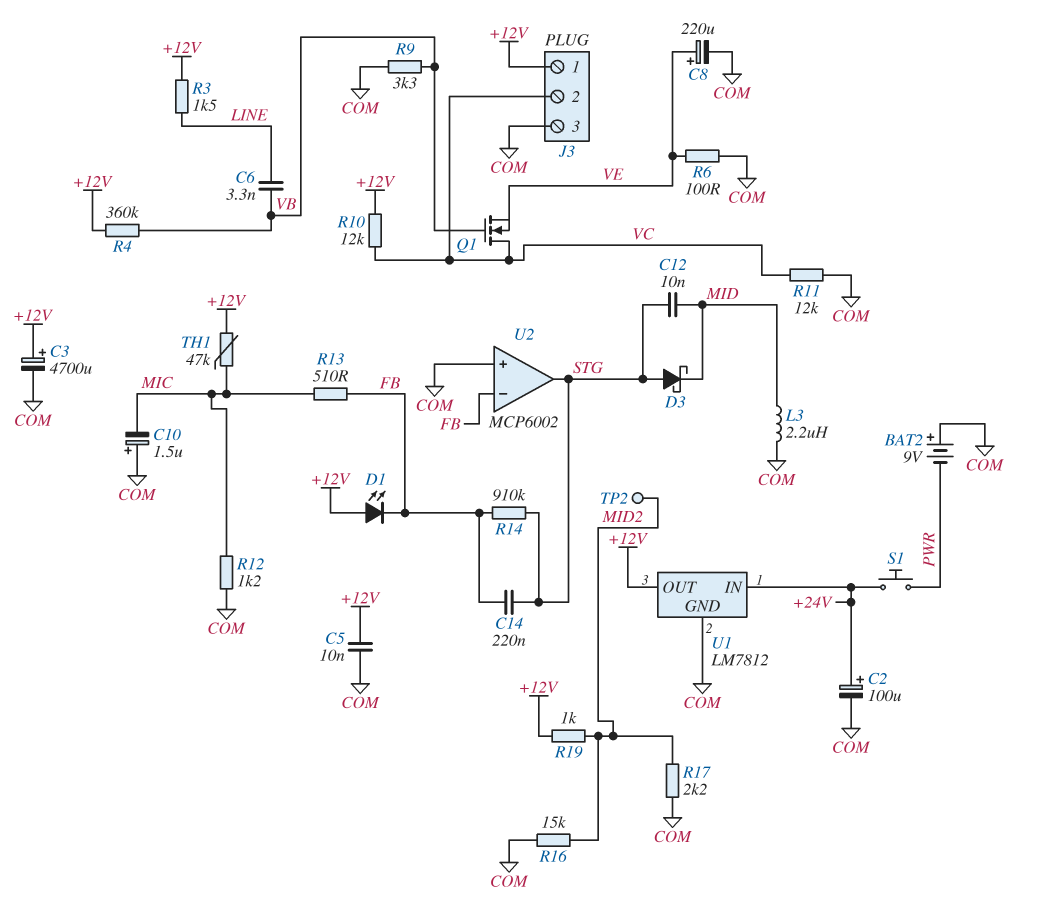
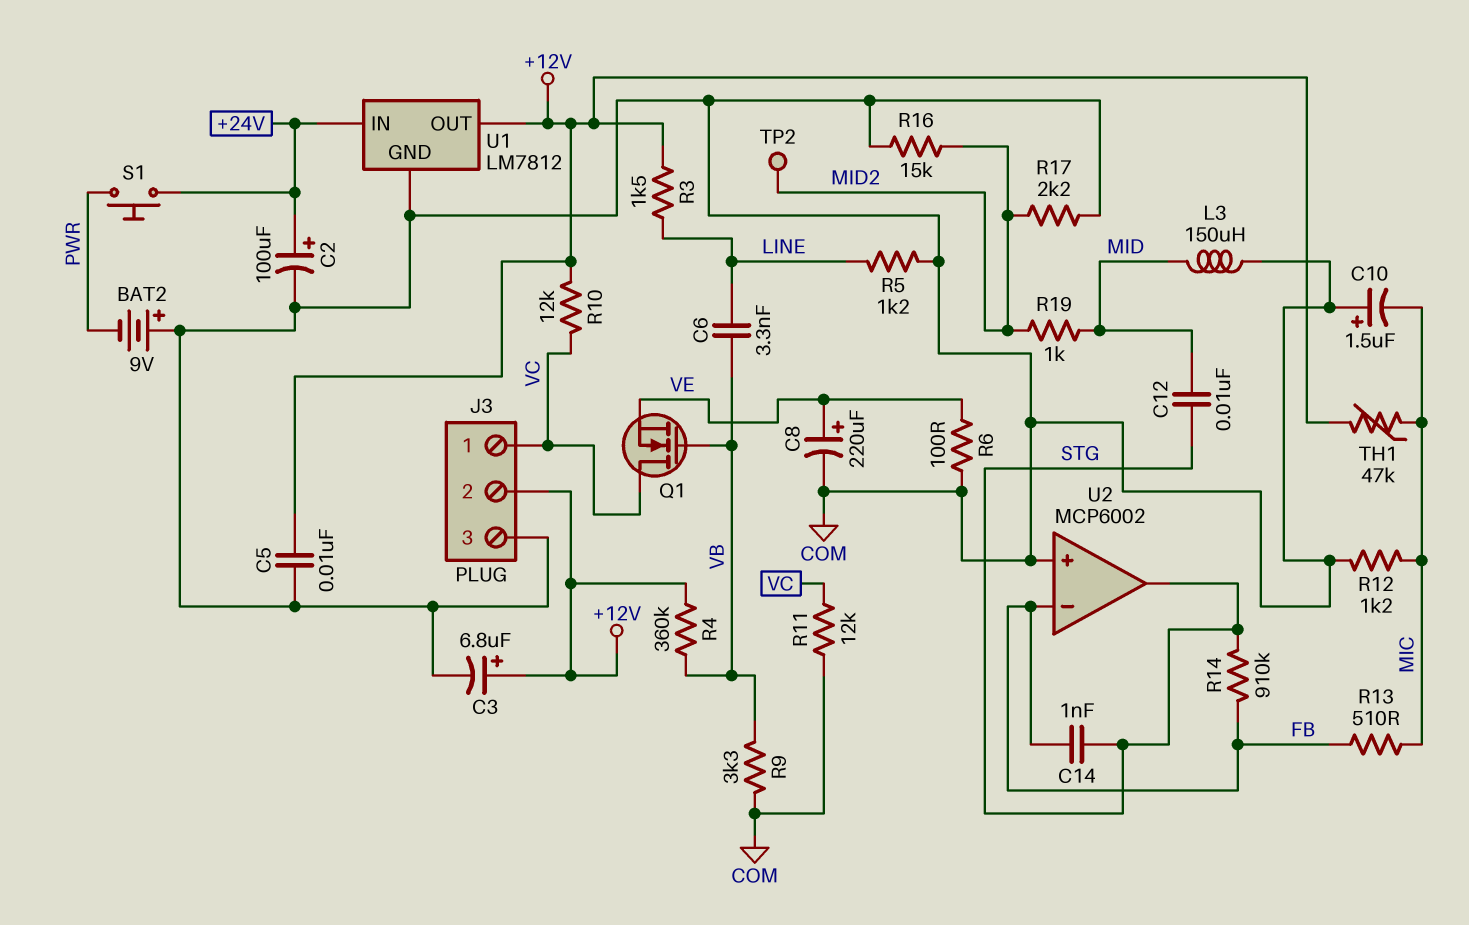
C3: 4700uF (plus +12V, minus COM) -> 6.8uF (plus +12V, minus COM)
C14: 220nF (FB, STG) -> 1nF (FB, STG)
D1: LED (A +12V, K FB) -> none
D3: schottky (A STG, K MID) -> none
J3 pin 1: +12V -> VC
J3 pin 2: VC -> +12V
L3: 2.2uH (COM, MID) -> 150uH (COM, MID)
R5: none -> 1.2k (COM, LINE)
R19: 1k (+12V, MID2) -> 1k (MID, MID2)

